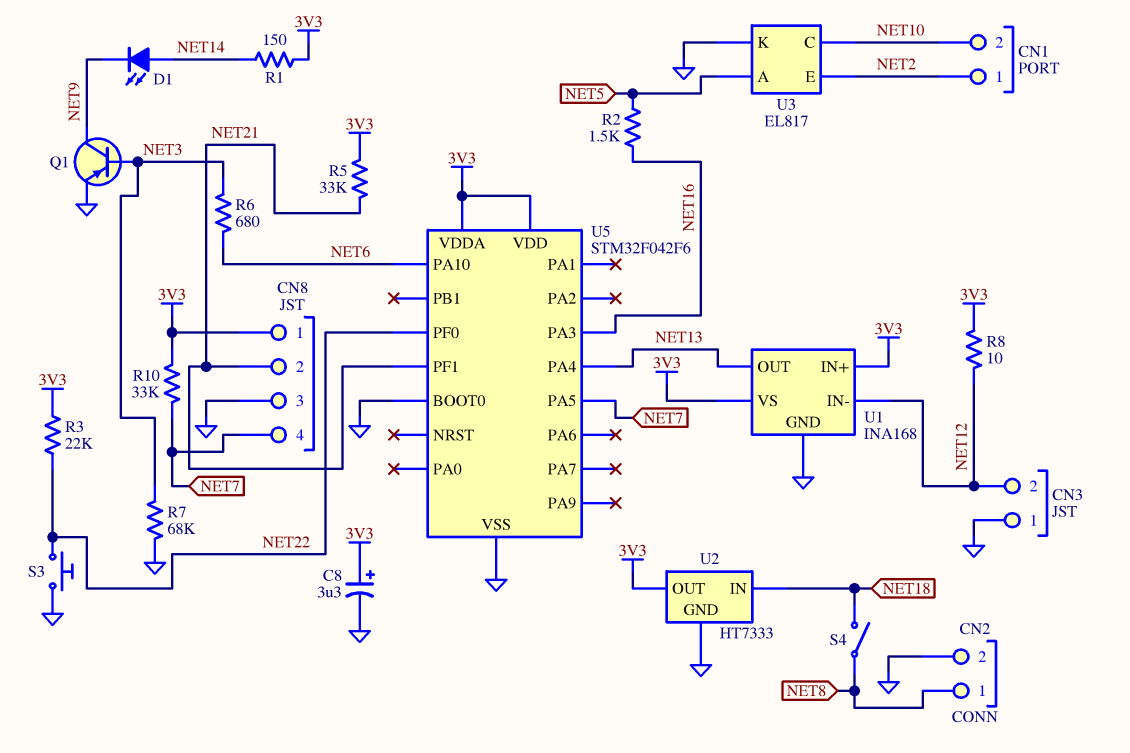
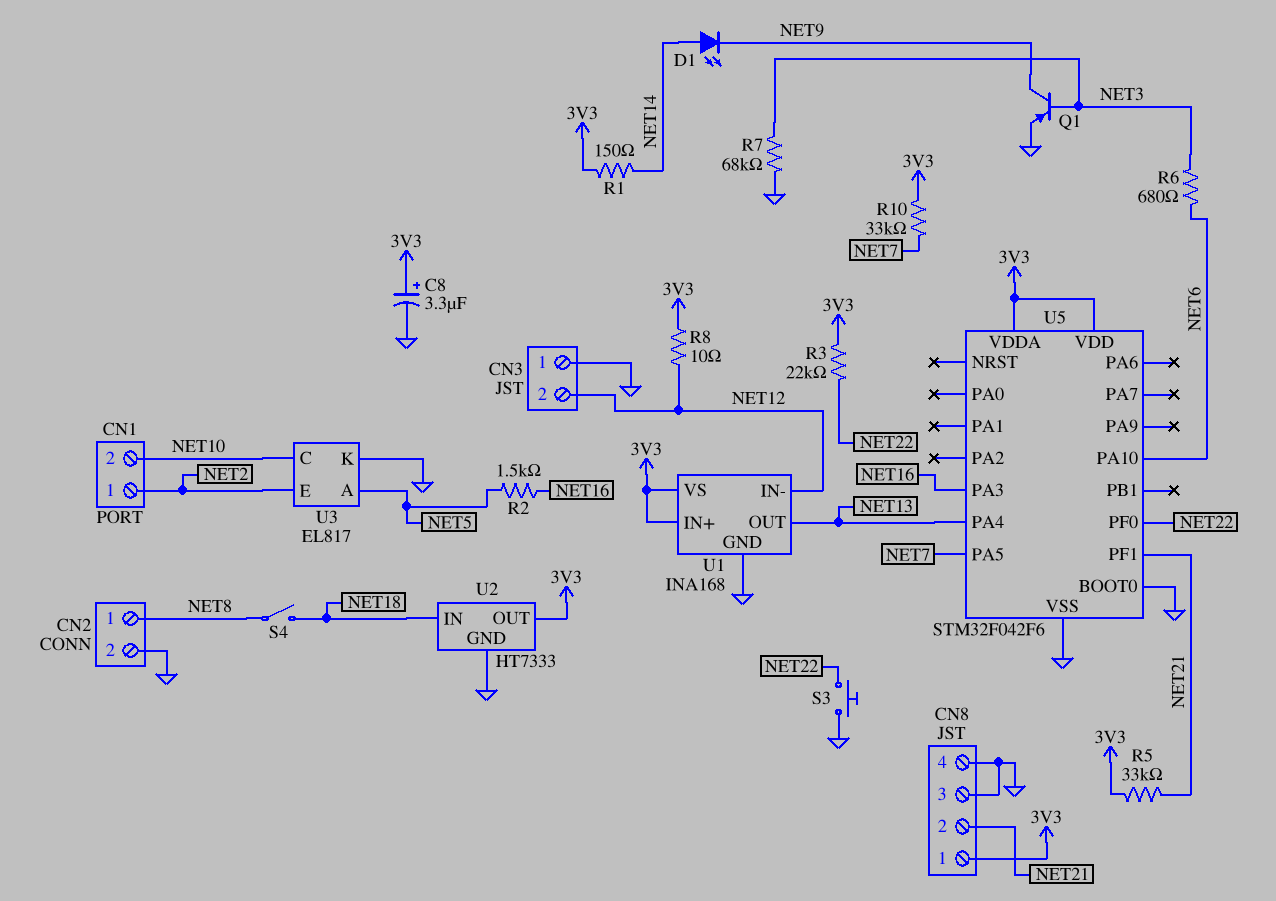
CN8 pin 4: NET7 -> GND

